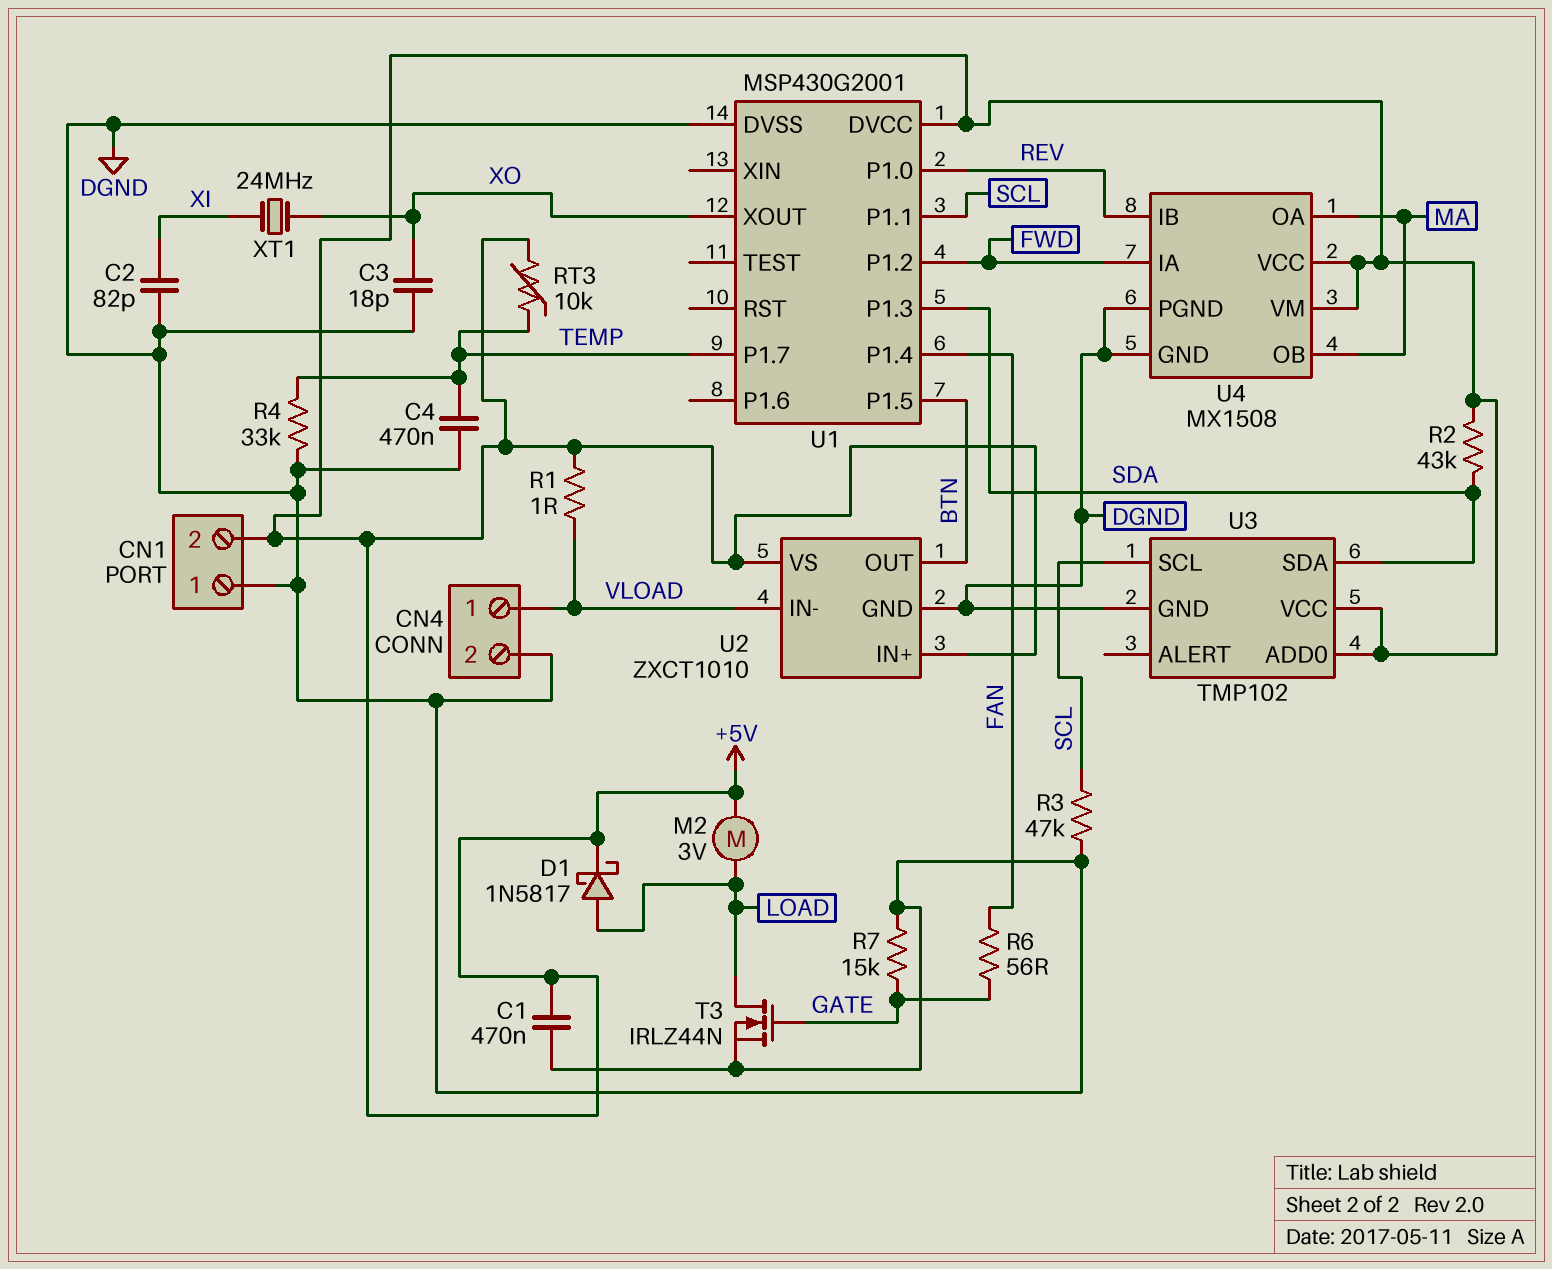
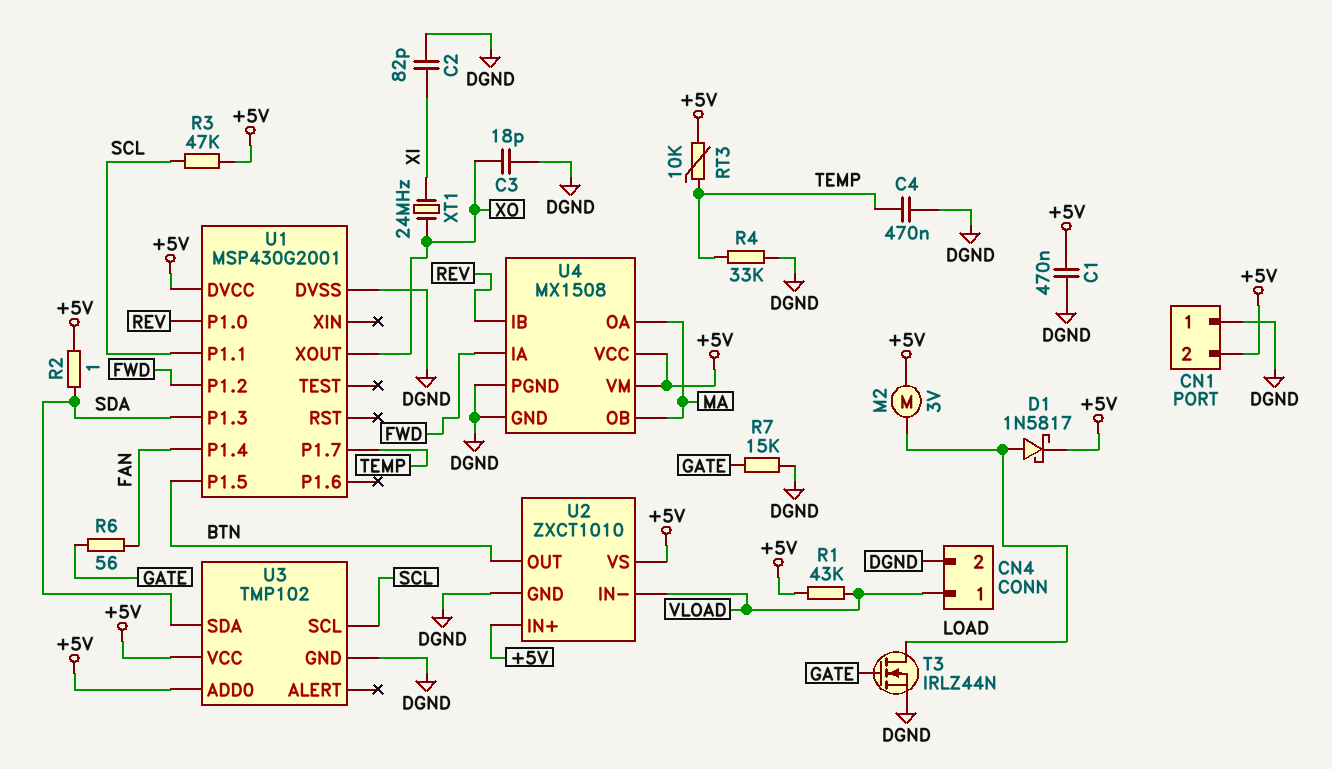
R1: 1 (+5V, VLOAD) -> 43k (+5V, VLOAD)
R2: 43k (+5V, SDA) -> 1 (+5V, SDA)
R3: 47k (DGND, SCL) -> 47k (+5V, SCL)

